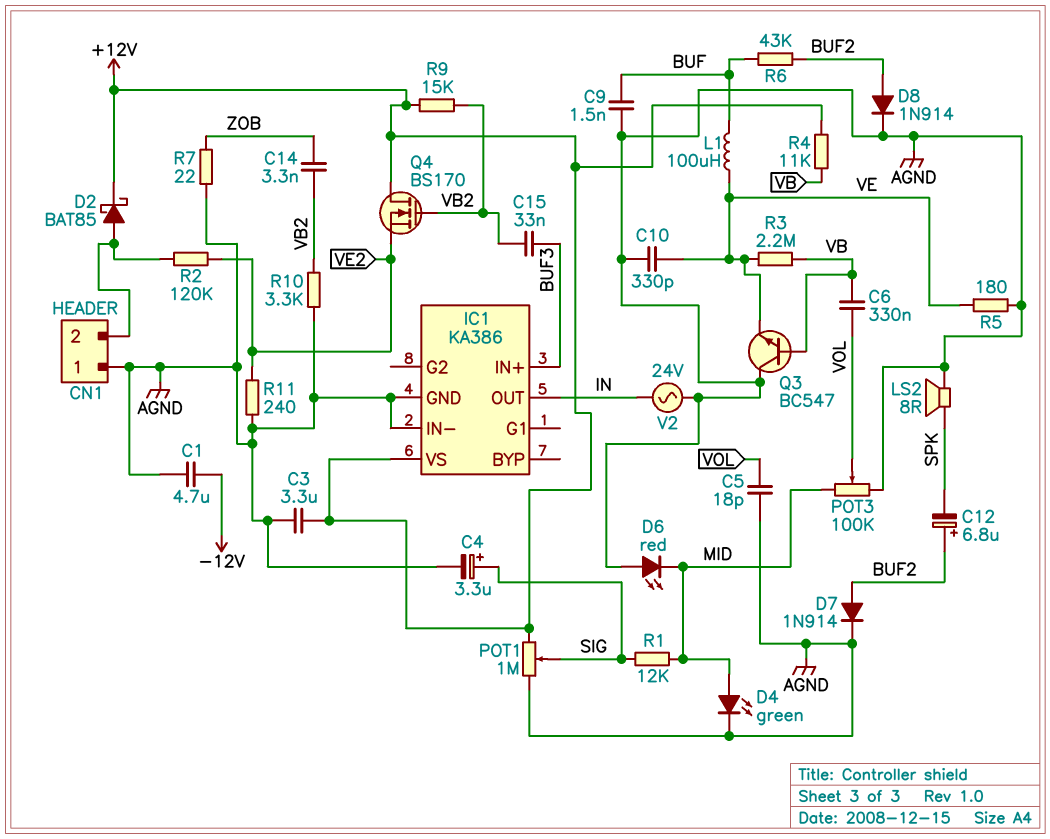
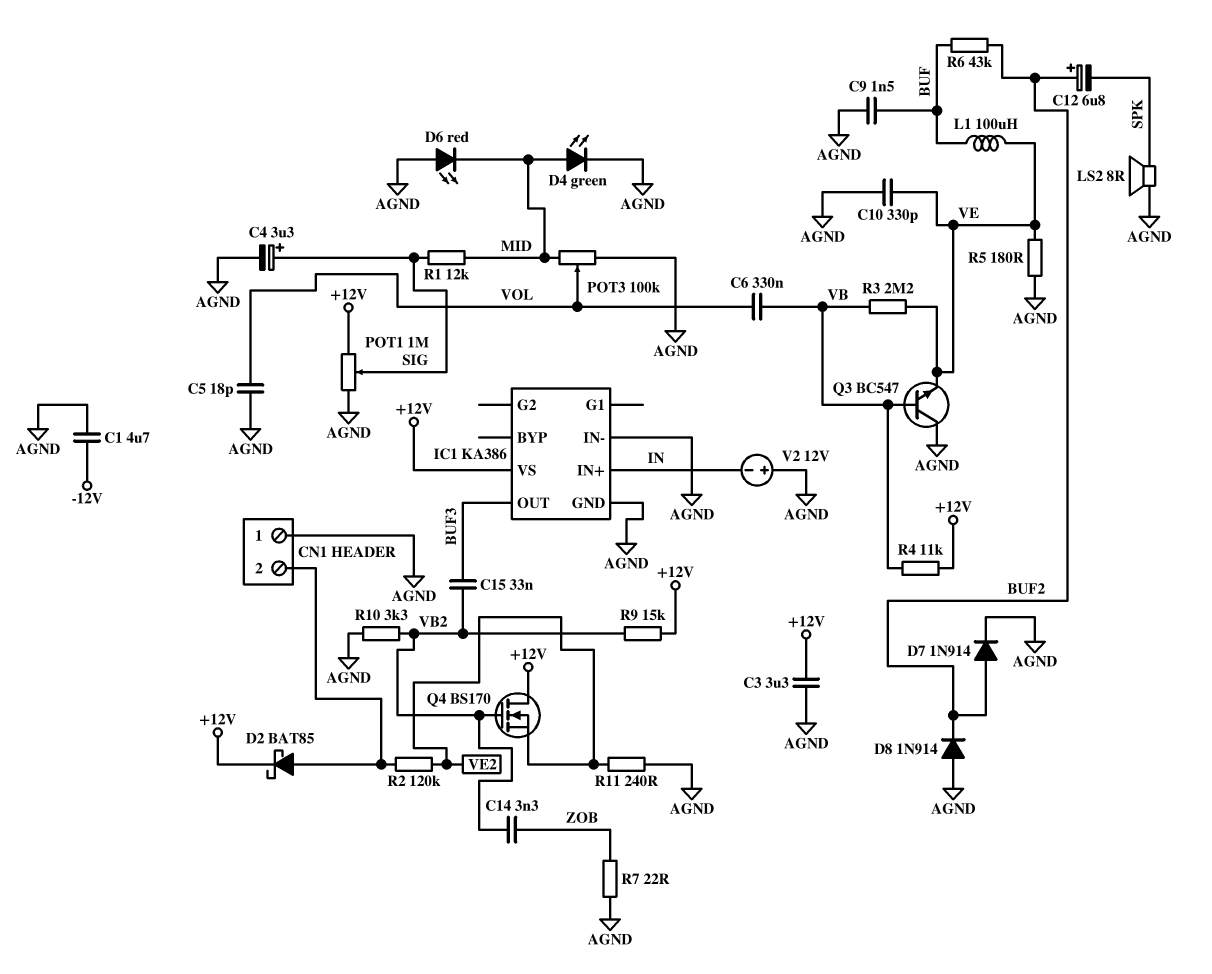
D8: diode 1N914 (A BUF2, K AGND) -> diode 1N914 (A AGND, K BUF2)
IC1 pin IN+: BUF3 -> IN
IC1 pin OUT: IN -> BUF3
V2: AC 24V (AGND, IN) -> 12V (plus AGND, minus IN)

